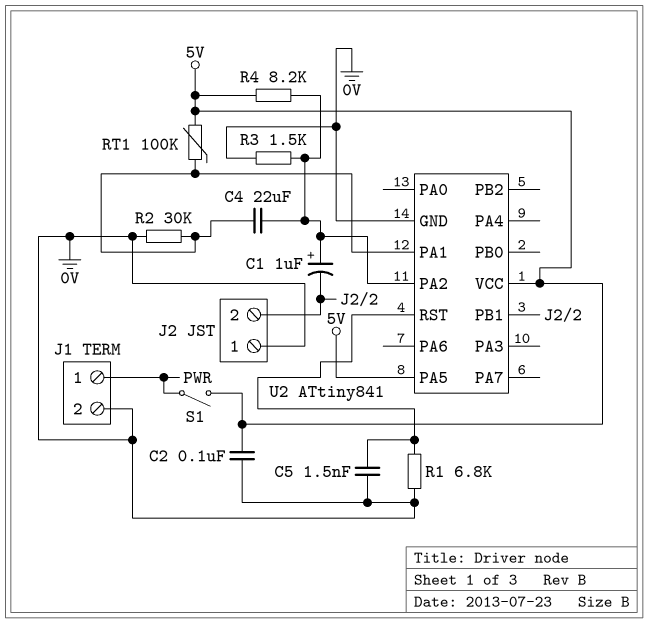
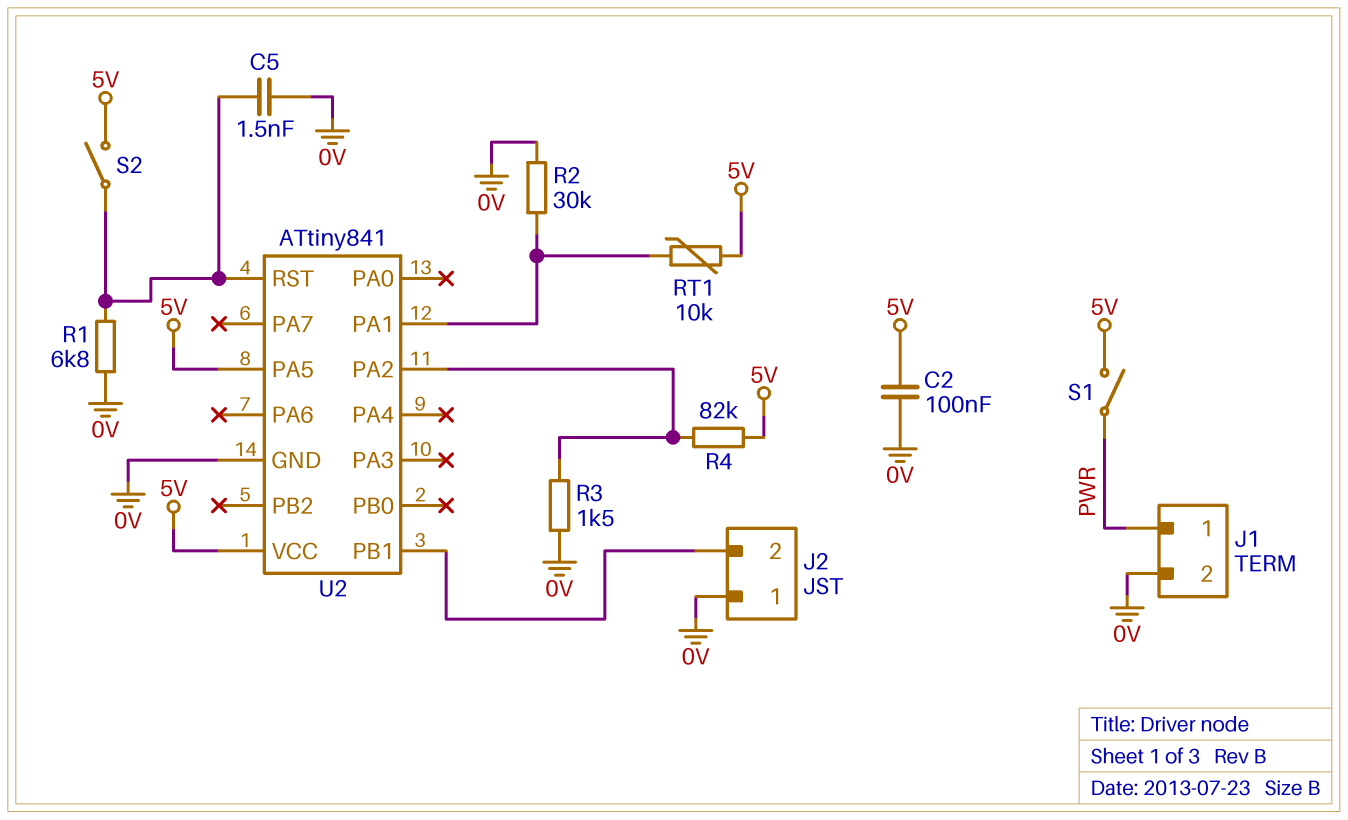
C1: 1uF (plus U2/PA2, minus J2/2) -> none
C4: 22uF (U2/PA1, U2/PA2) -> none
R4: 8.2k (5V, U2/PA2) -> 82k (5V, U2/PA2)
RT1: 100k (5V, U2/PA1) -> 10k (5V, U2/PA1)
S2: none -> switch (5V, U2/RST)

